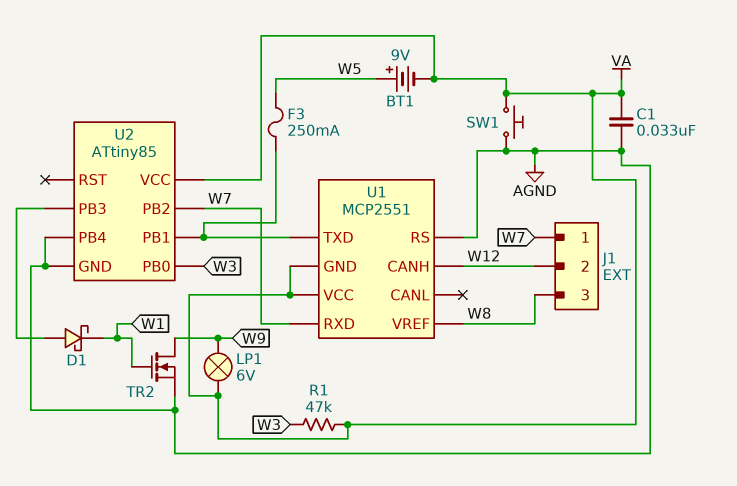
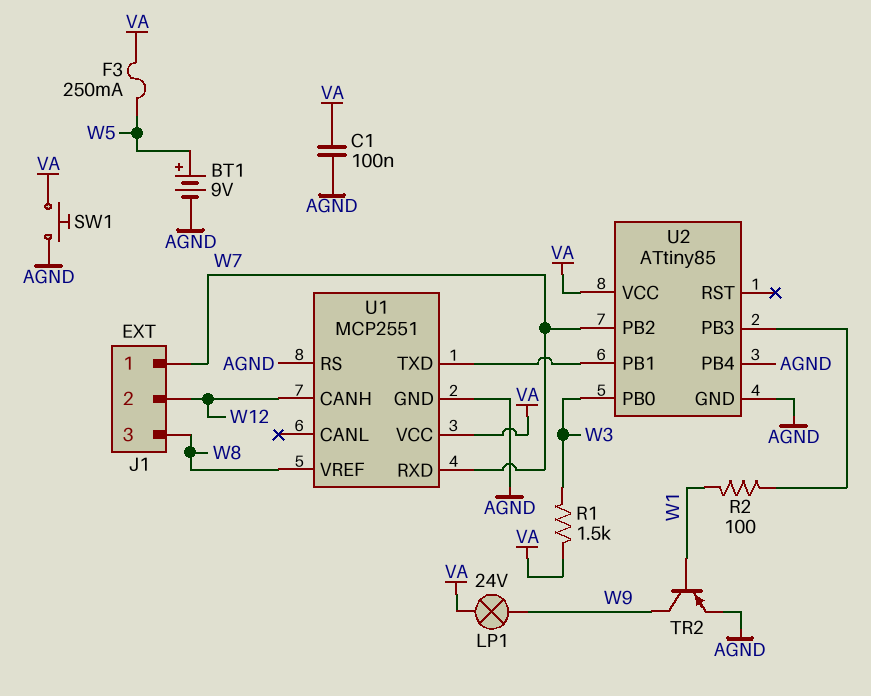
BT1: 9V (plus W5, minus VA) -> 9V (plus W5, minus AGND)
C1: 33nF (AGND, VA) -> 100nF (AGND, VA)
D1: schottky (A U2/PB3, K W1) -> none
F3: 250mA (U1/TXD, W5) -> 250mA (VA, W5)
LP1: lamp 6V (VA, W9) -> lamp 24V (VA, W9)
R1: 47k (VA, W3) -> 1.5k (VA, W3)
R2: none -> 100 (U2/PB3, W1)
TR2: NMOS (G W1, D W9, S AGND) -> PNP (B W1, C W9, E AGND)
U1 pin GND: VA -> AGND

